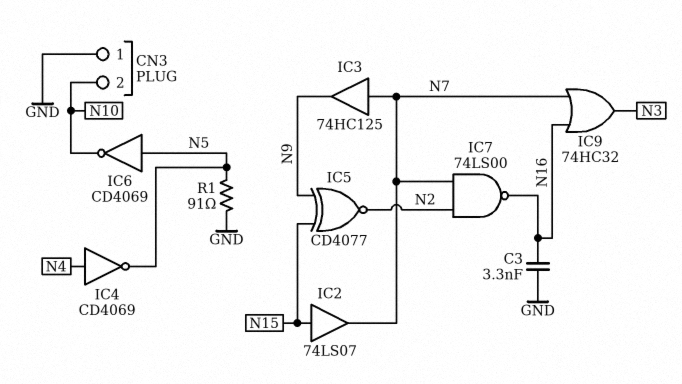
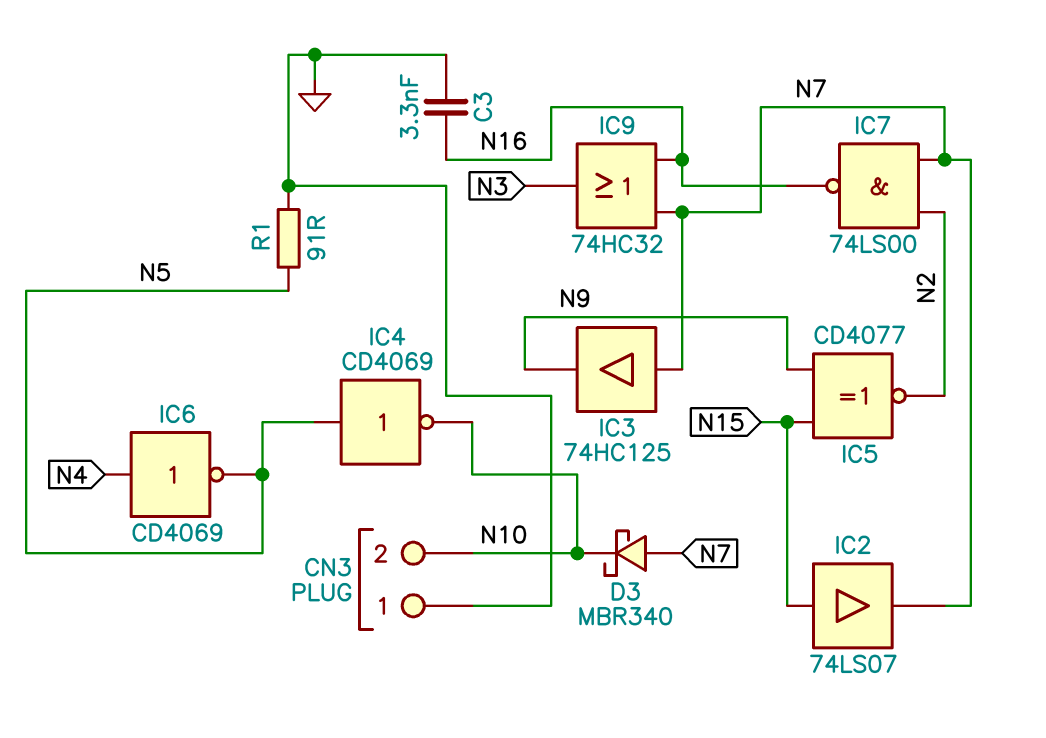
D3: none -> schottky MBR340 (A N7, K N10)
IC4: NOT CD4069 (in N4, out N5) -> NOT CD4069 (in N5, out N10)
IC6: NOT CD4069 (in N5, out N10) -> NOT CD4069 (in N4, out N5)

